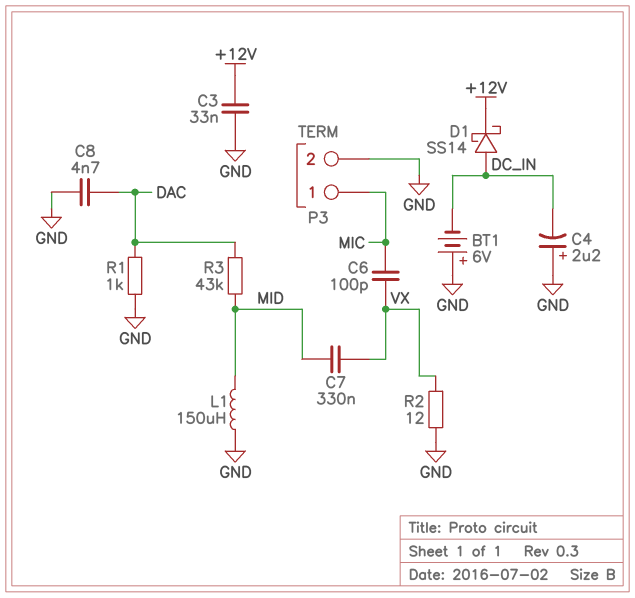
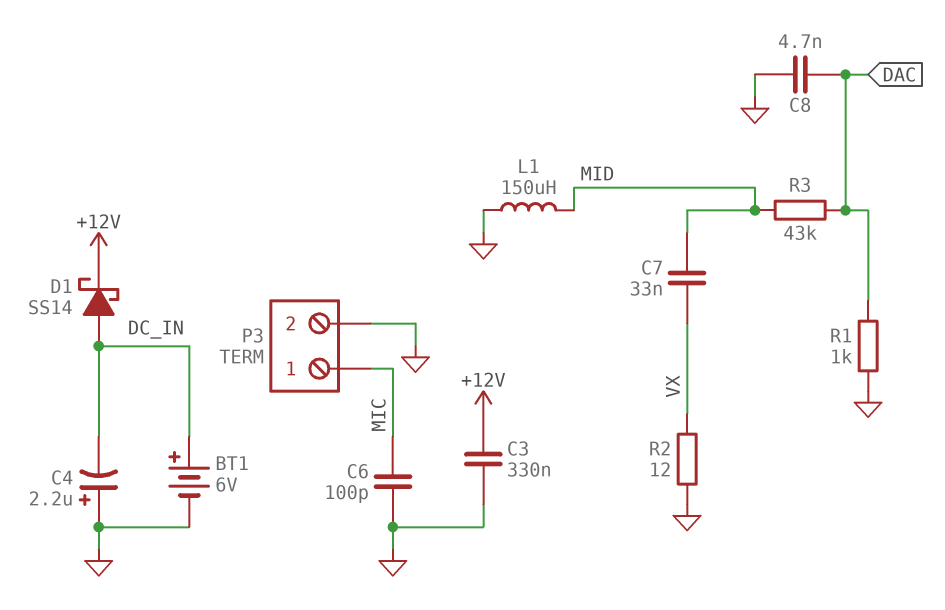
BT1: 6V (plus GND, minus DC_IN) -> 6V (plus DC_IN, minus GND)
C3: 33nF (+12V, GND) -> 330nF (+12V, GND)
C6: 100pF (MIC, VX) -> 100pF (GND, MIC)
C7: 330nF (MID, VX) -> 33nF (MID, VX)

